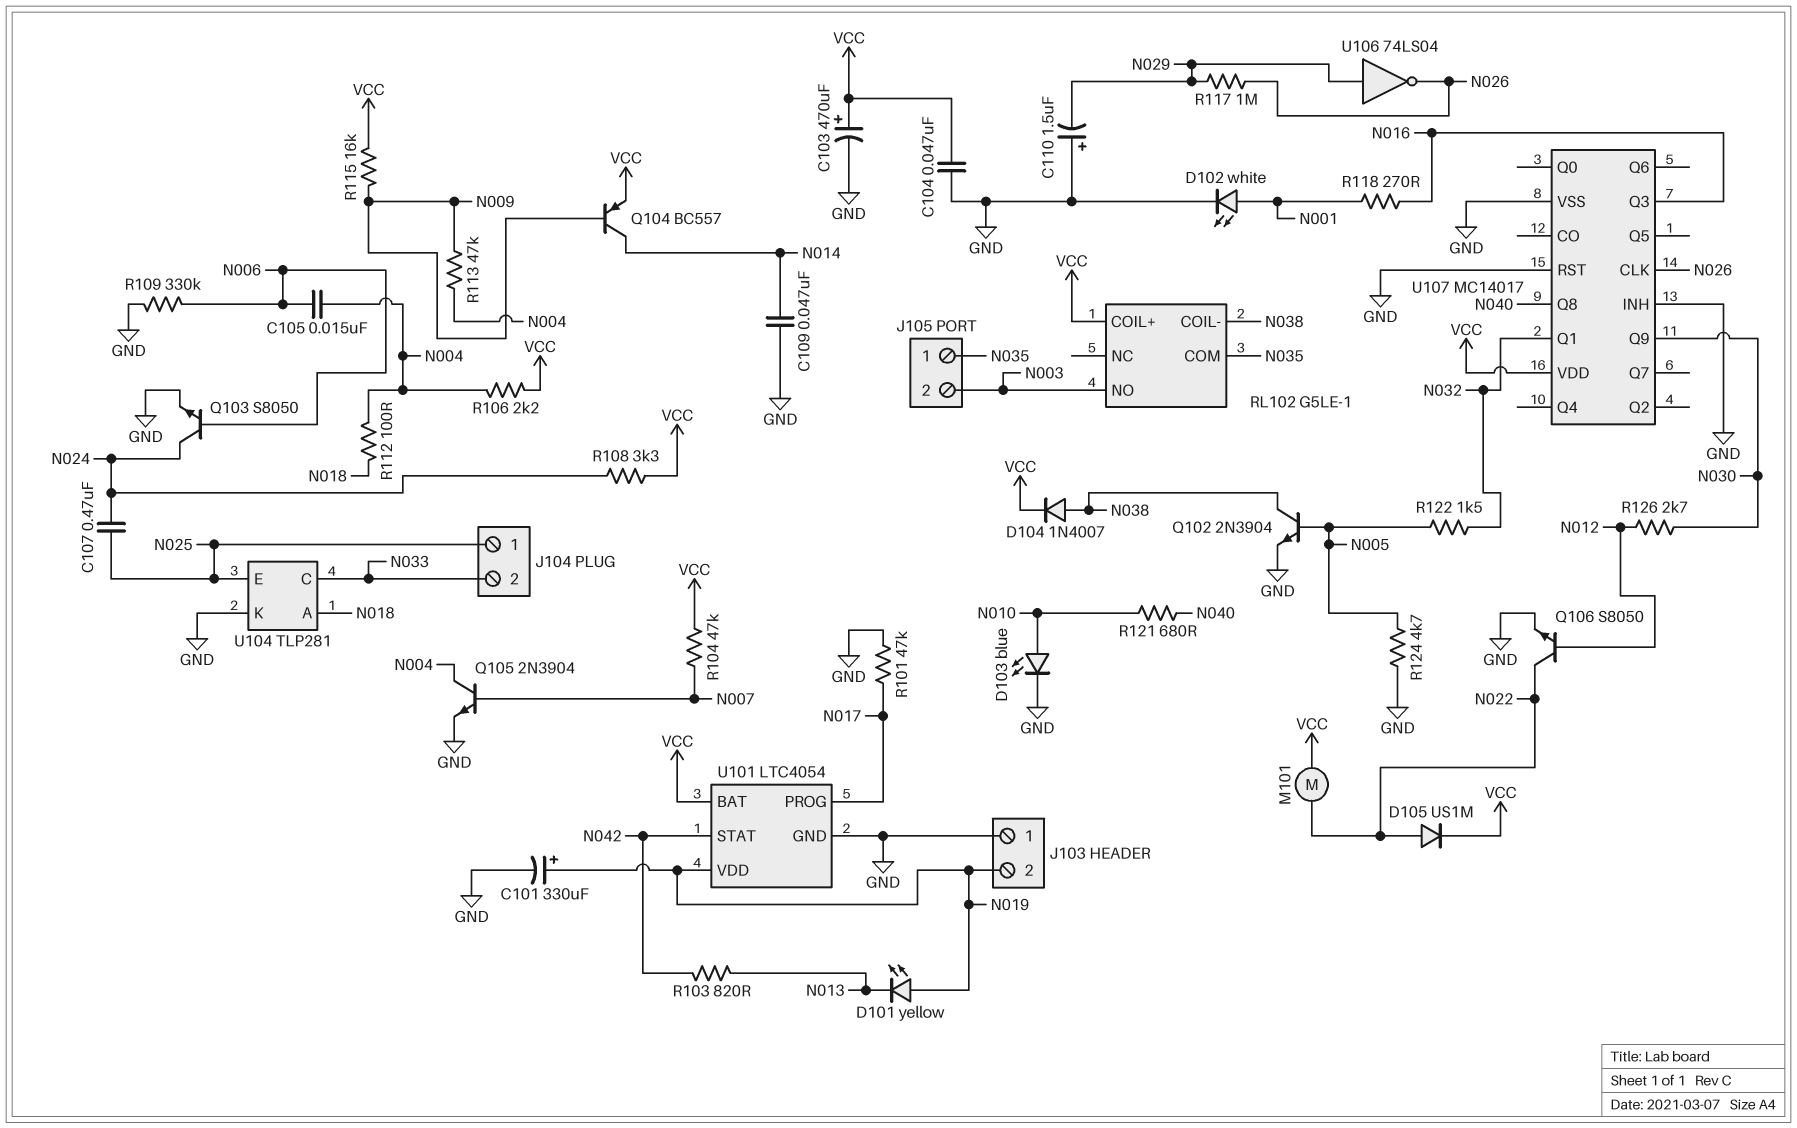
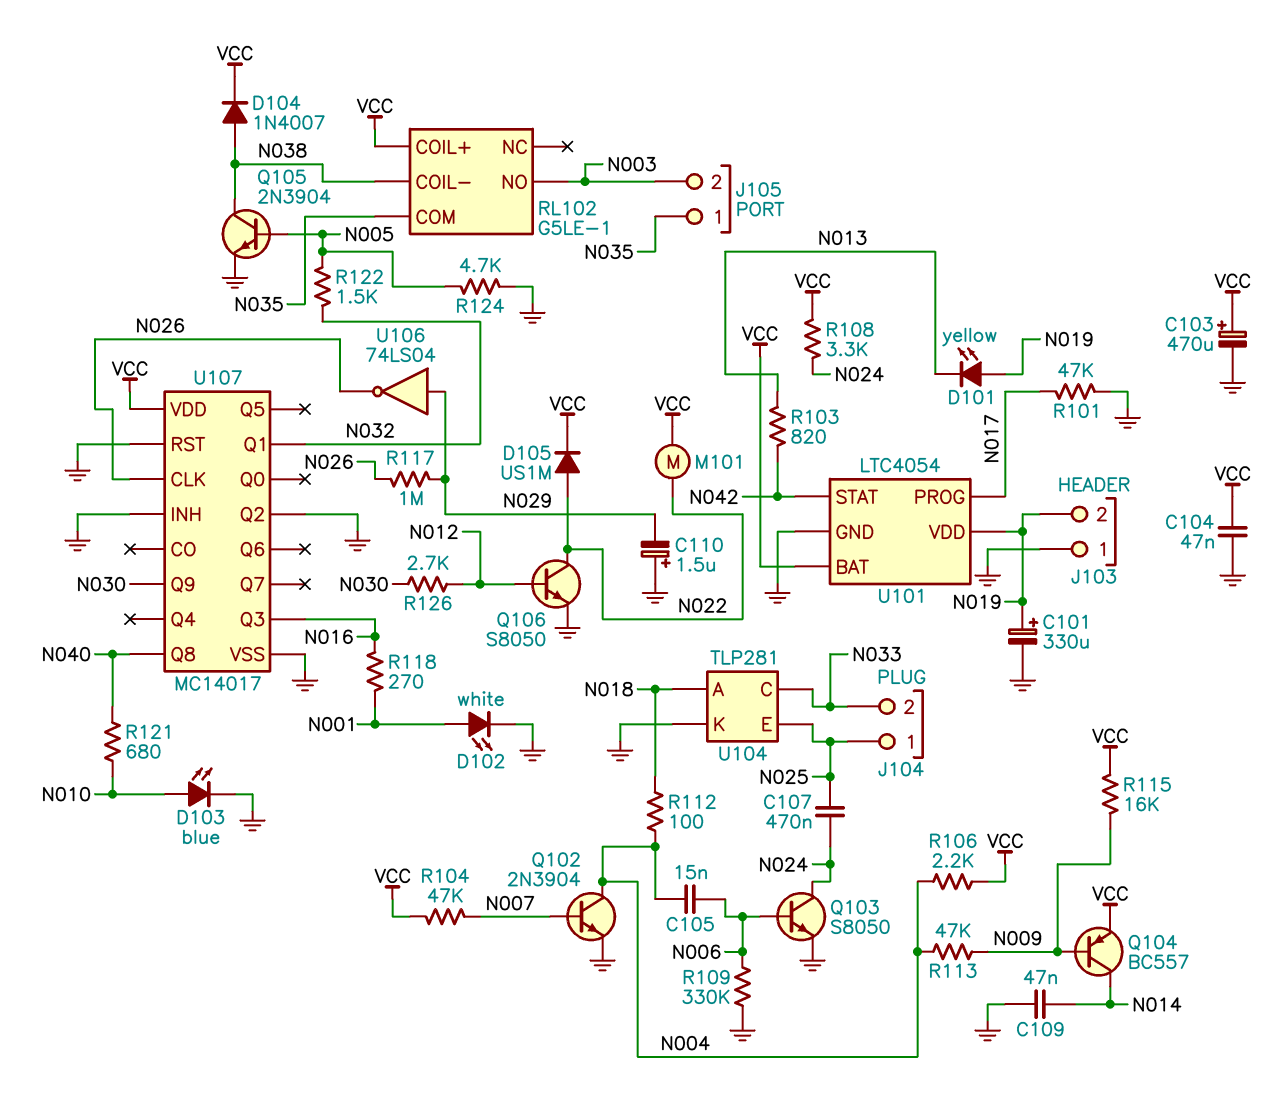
Q102: NPN 2N3904 (B N005, C N038, E GND) -> NPN 2N3904 (B N007, C N004, E GND)
Q105: NPN 2N3904 (B N007, C N004, E GND) -> NPN 2N3904 (B N005, C N038, E GND)
U107 pin Q2: none -> GND

